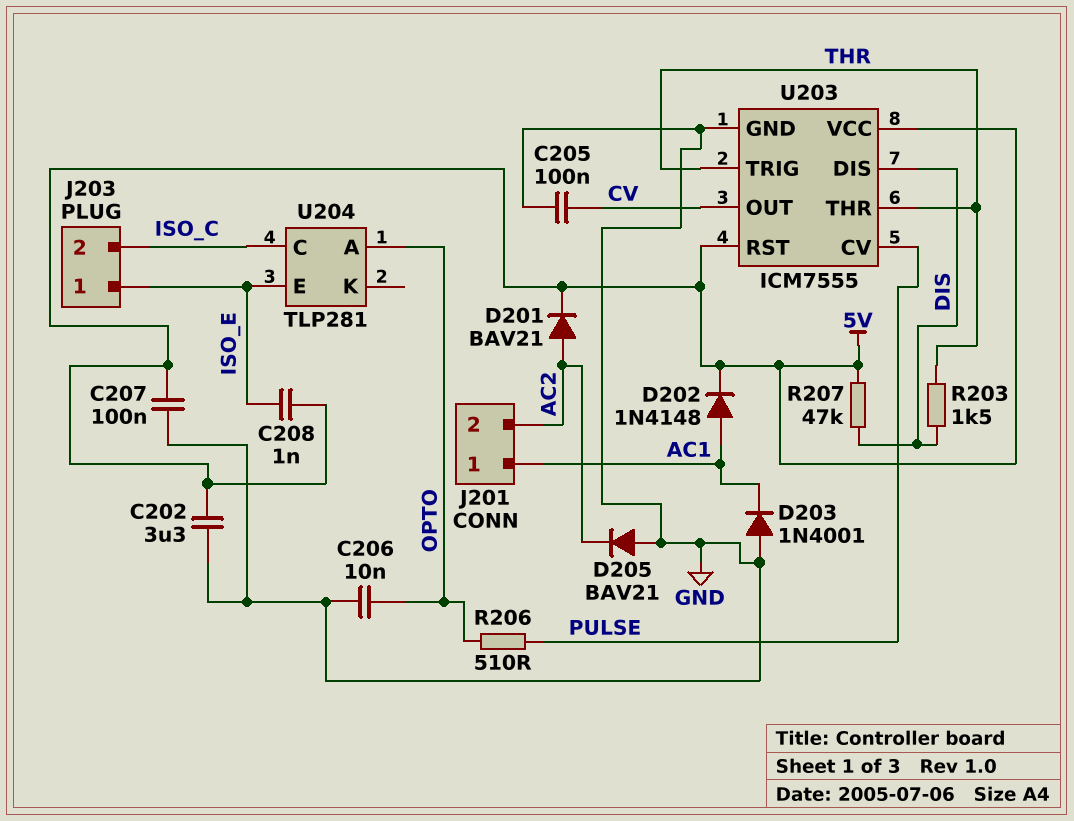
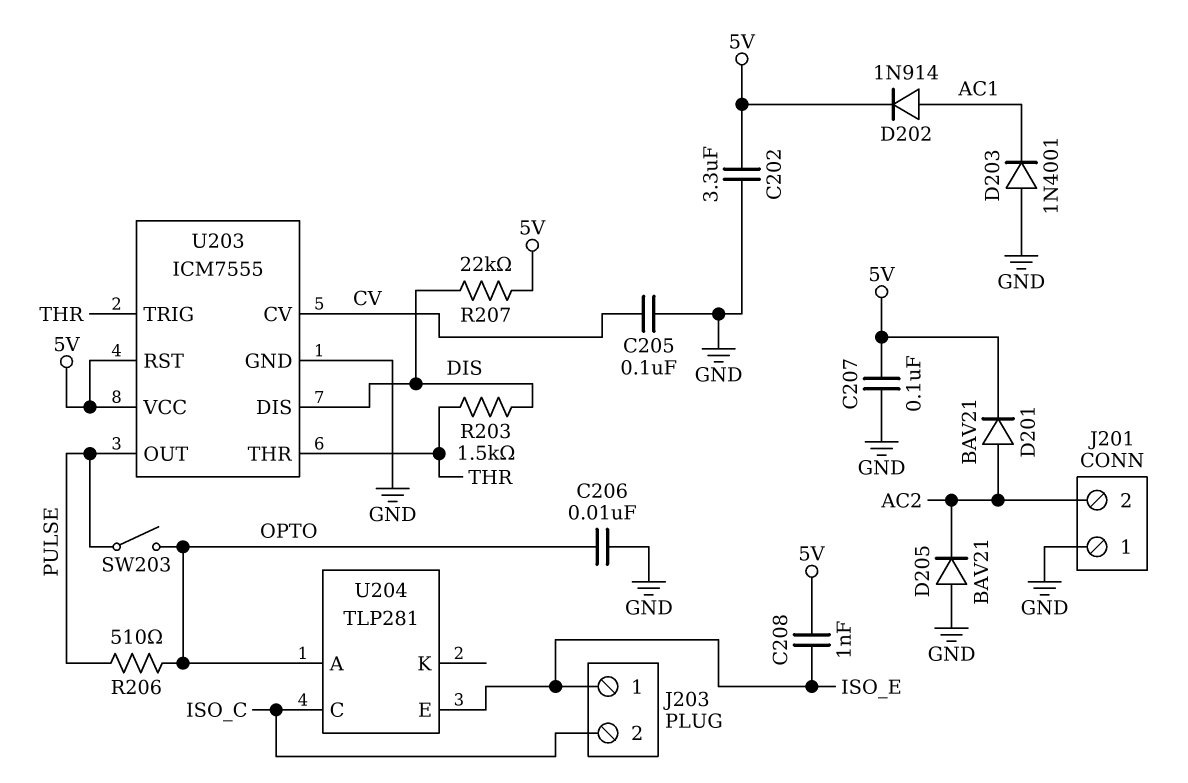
D202: diode 1N4148 (A AC1, K 5V) -> diode 1N914 (A AC1, K 5V)
J201 pin 1: AC1 -> GND
R207: 47k (5V, DIS) -> 22k (5V, DIS)
SW203: none -> switch (OPTO, PULSE)
U203 pin CV: PULSE -> CV
U203 pin OUT: CV -> PULSE

